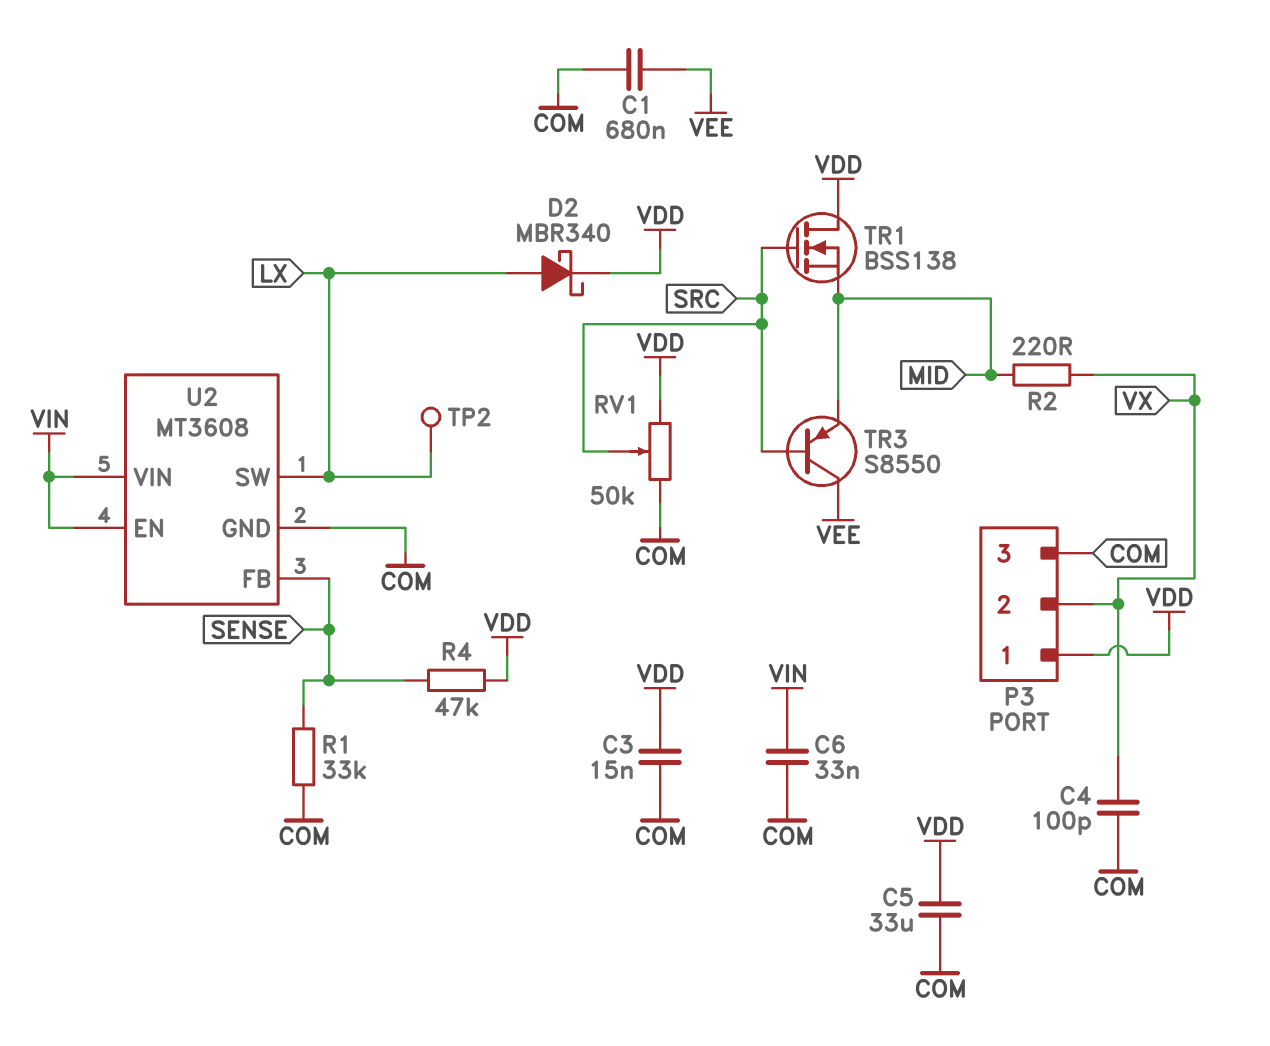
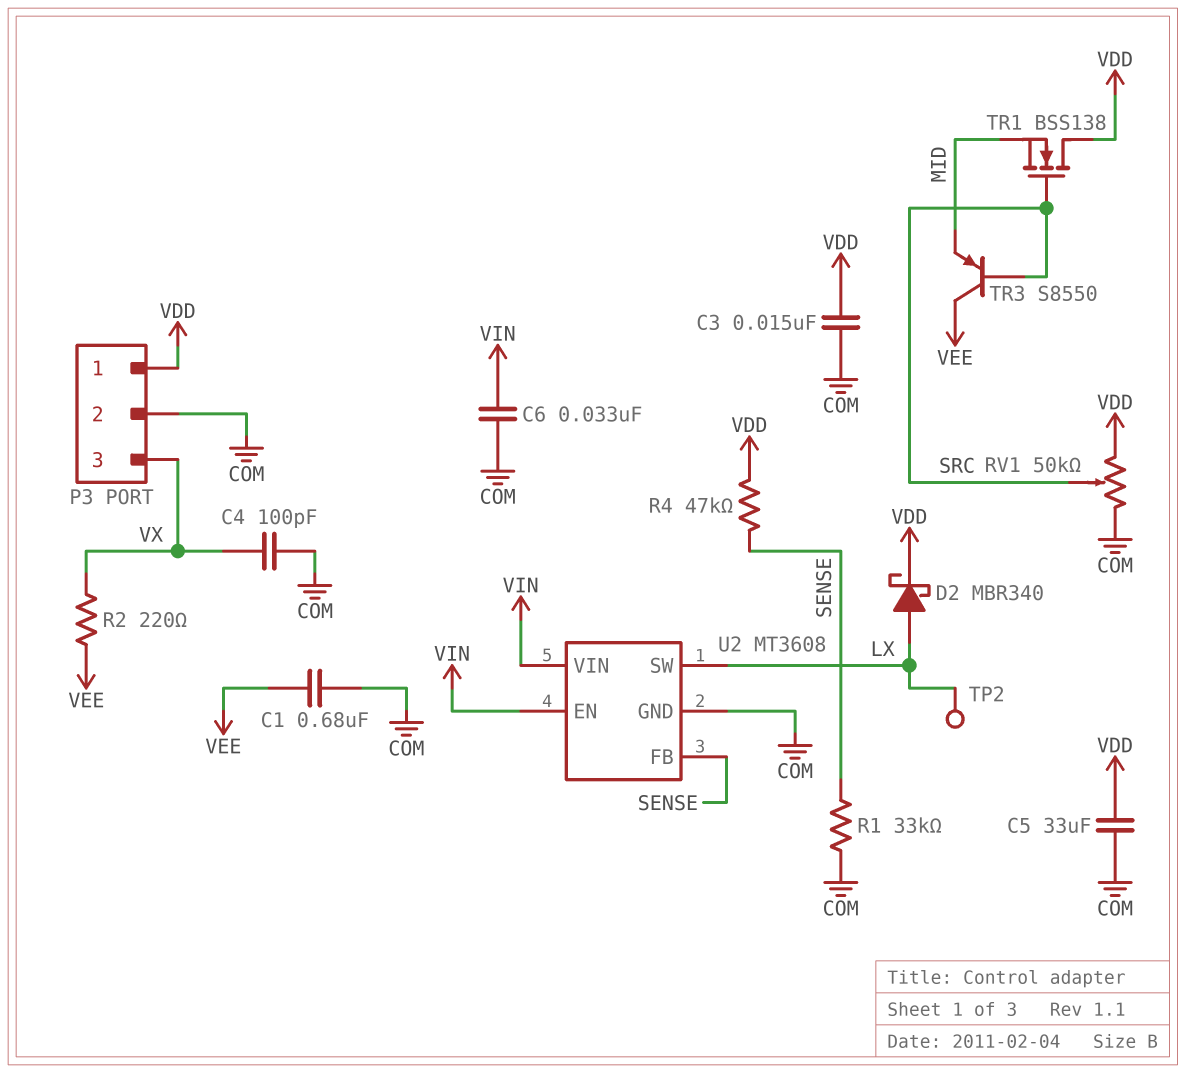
P3 pin 2: VX -> COM
P3 pin 3: COM -> VX
R2: 220 (MID, VX) -> 220 (VEE, VX)

